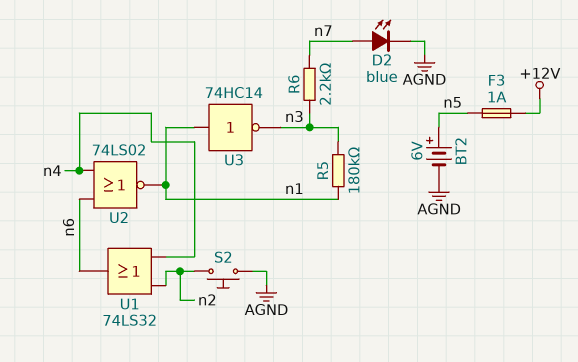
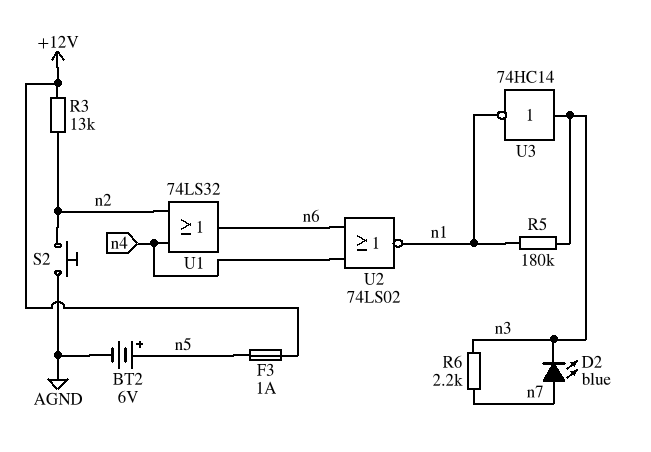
D2: LED blue (A n7, K AGND) -> LED blue (A n7, K n3)
R3: none -> 13k (+12V, n2)
U3: NOT 74HC14 (in n1, out n3) -> NOT 74HC14 (in n3, out n1)

